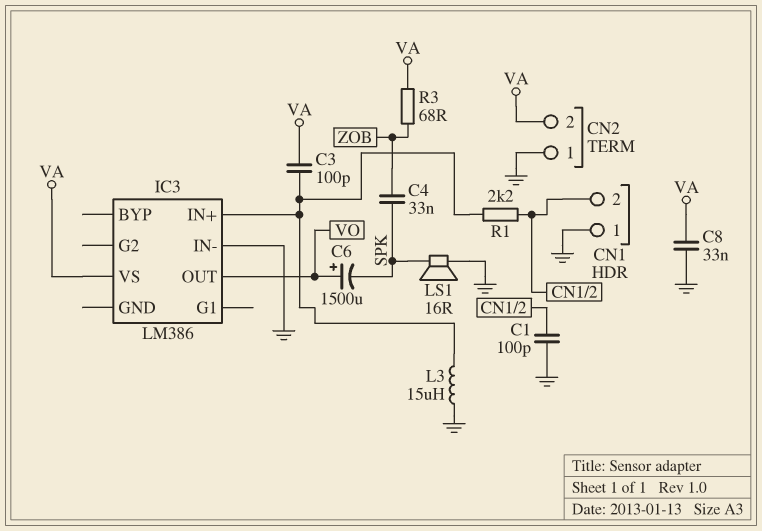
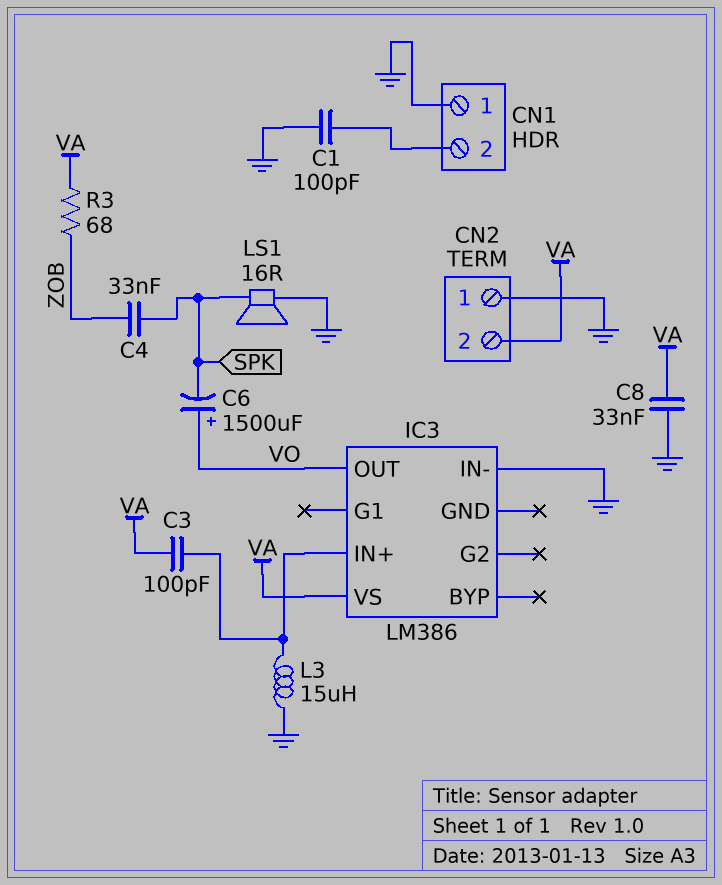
R1: 2.2k (CN1/2, IC3/IN+) -> none

